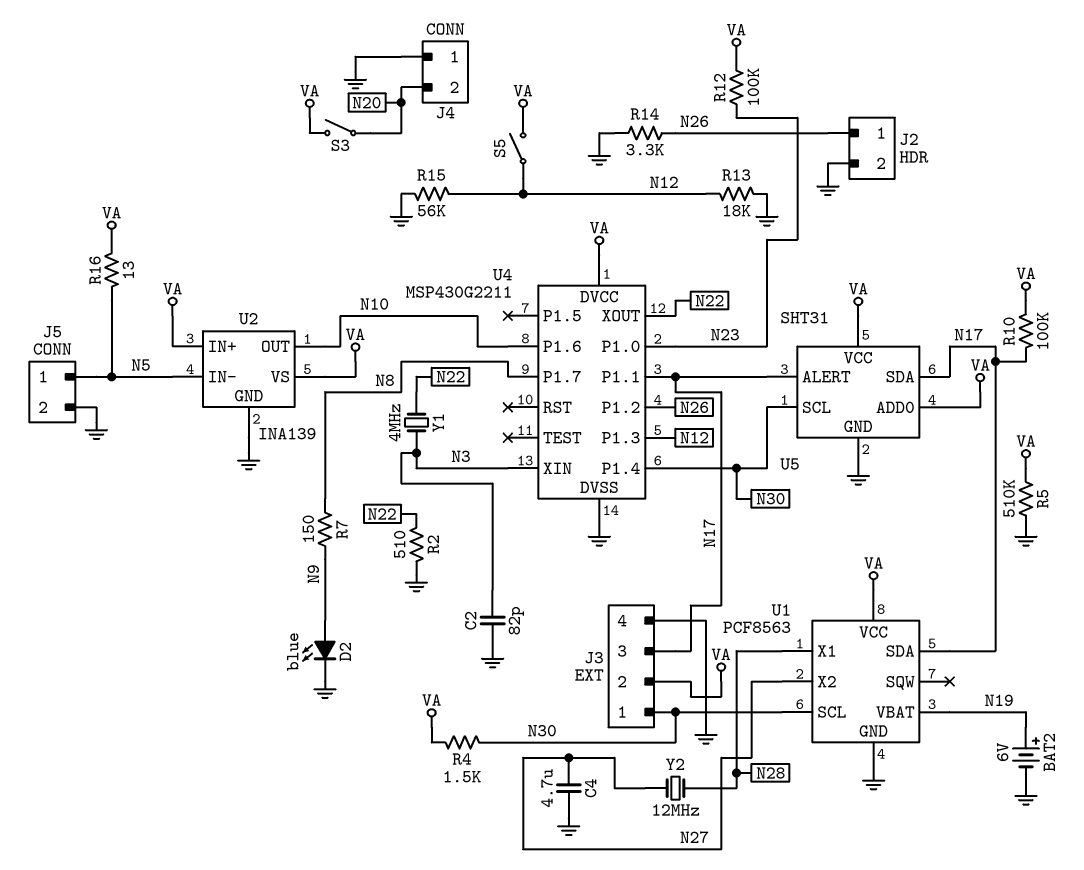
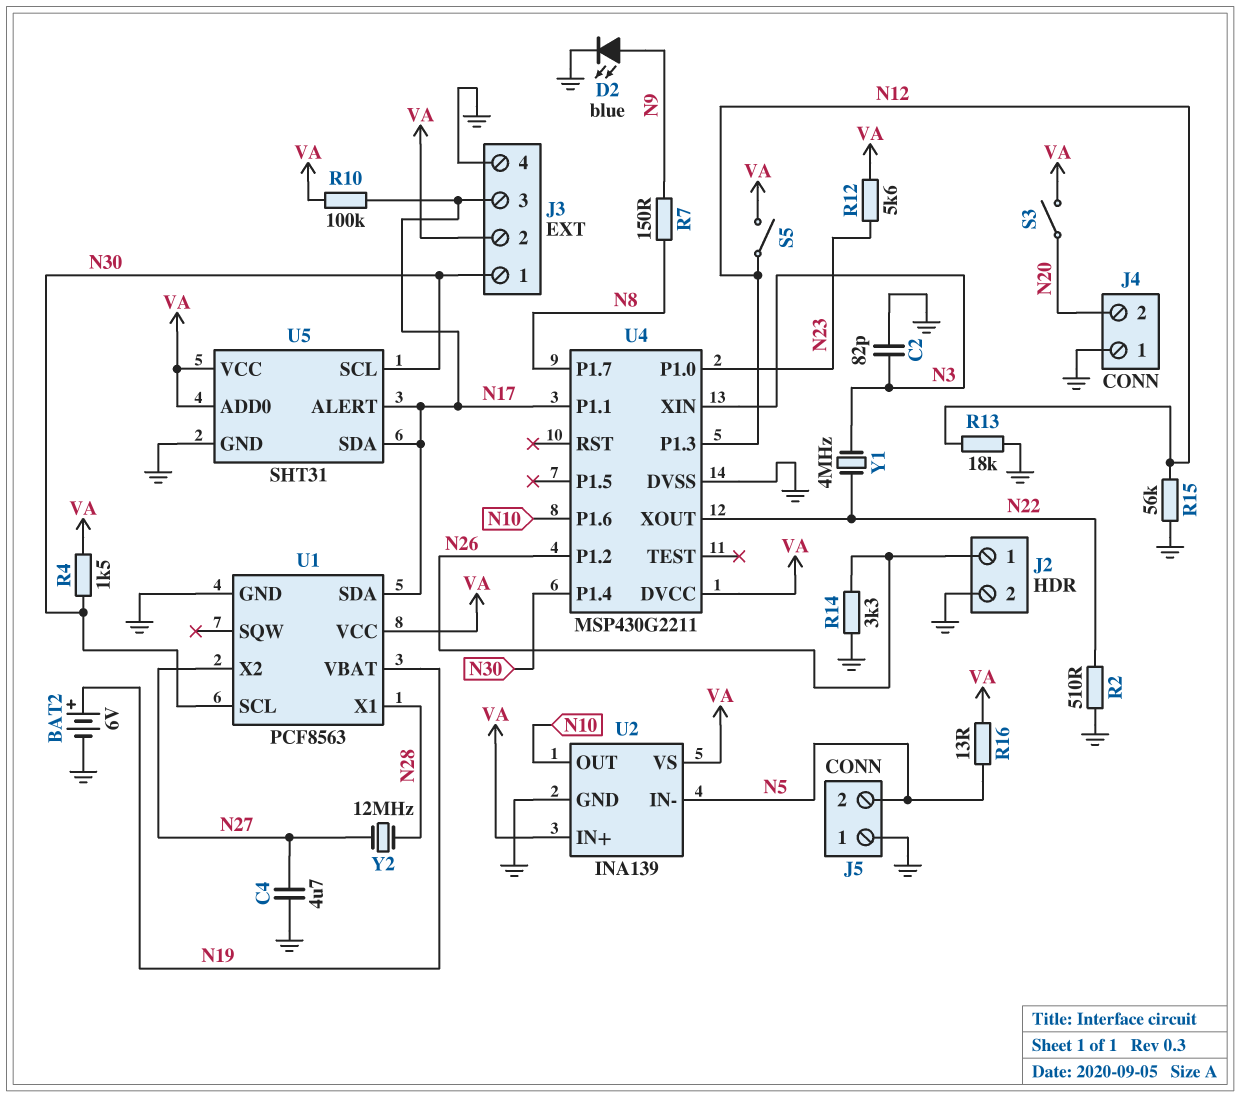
J5 pin 1: N5 -> GND
J5 pin 2: GND -> N5
R5: 510k (GND, VA) -> none
R12: 100k (N23, VA) -> 5.6k (N23, VA)

